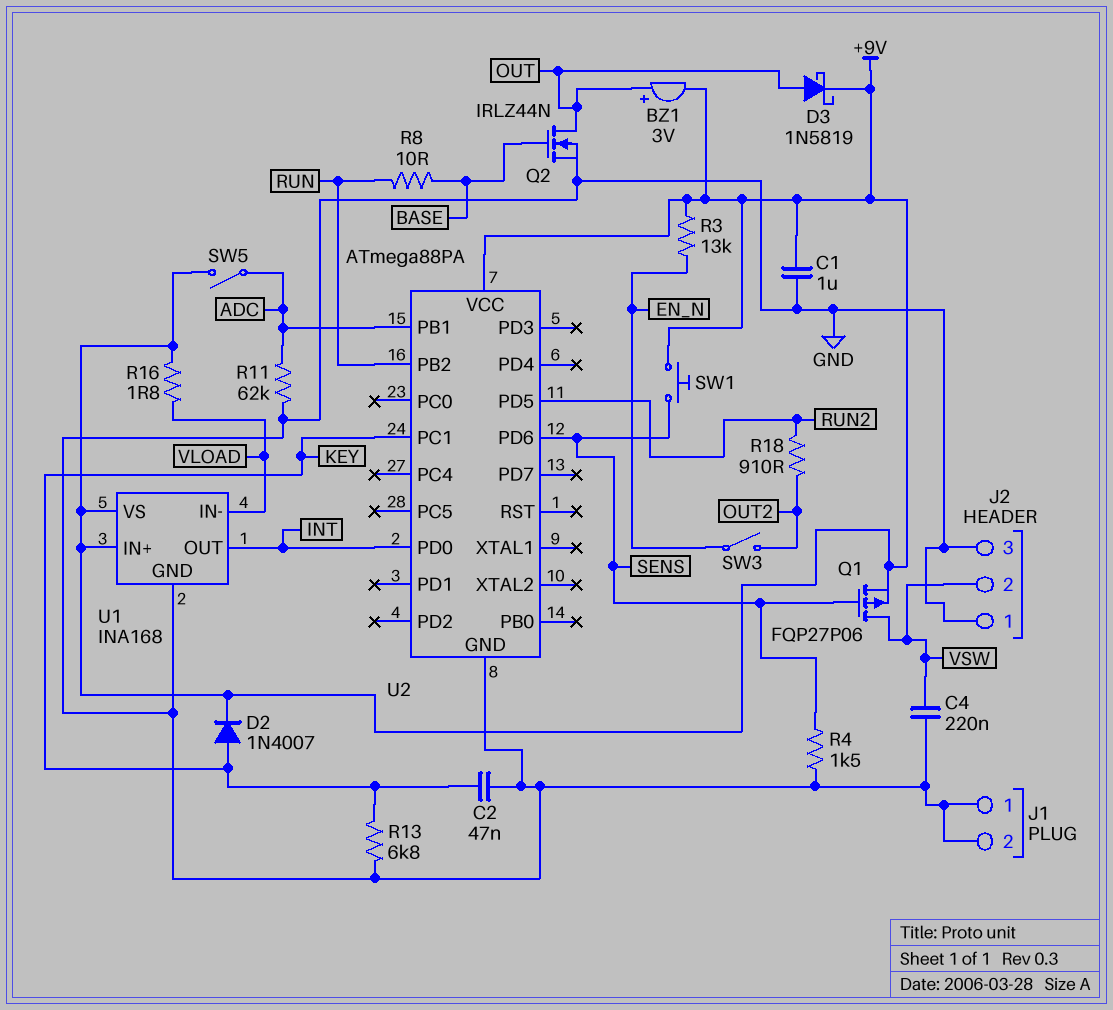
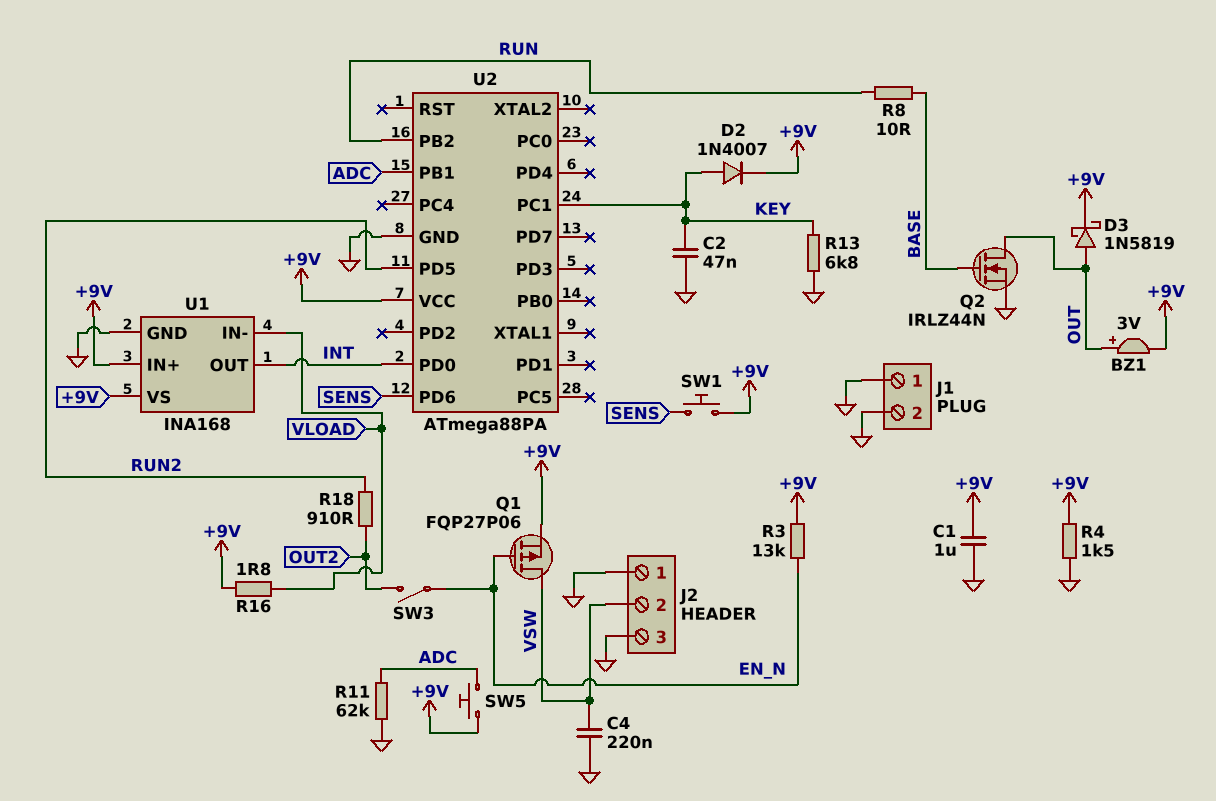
Q1: PMOS FQP27P06 (G SENS, D VSW, S +9V) -> PMOS FQP27P06 (G EN_N, D VSW, S +9V)
R4: 1.5k (GND, SENS) -> 1.5k (+9V, GND)
SW5: switch (+9V, ADC) -> button (+9V, ADC)

